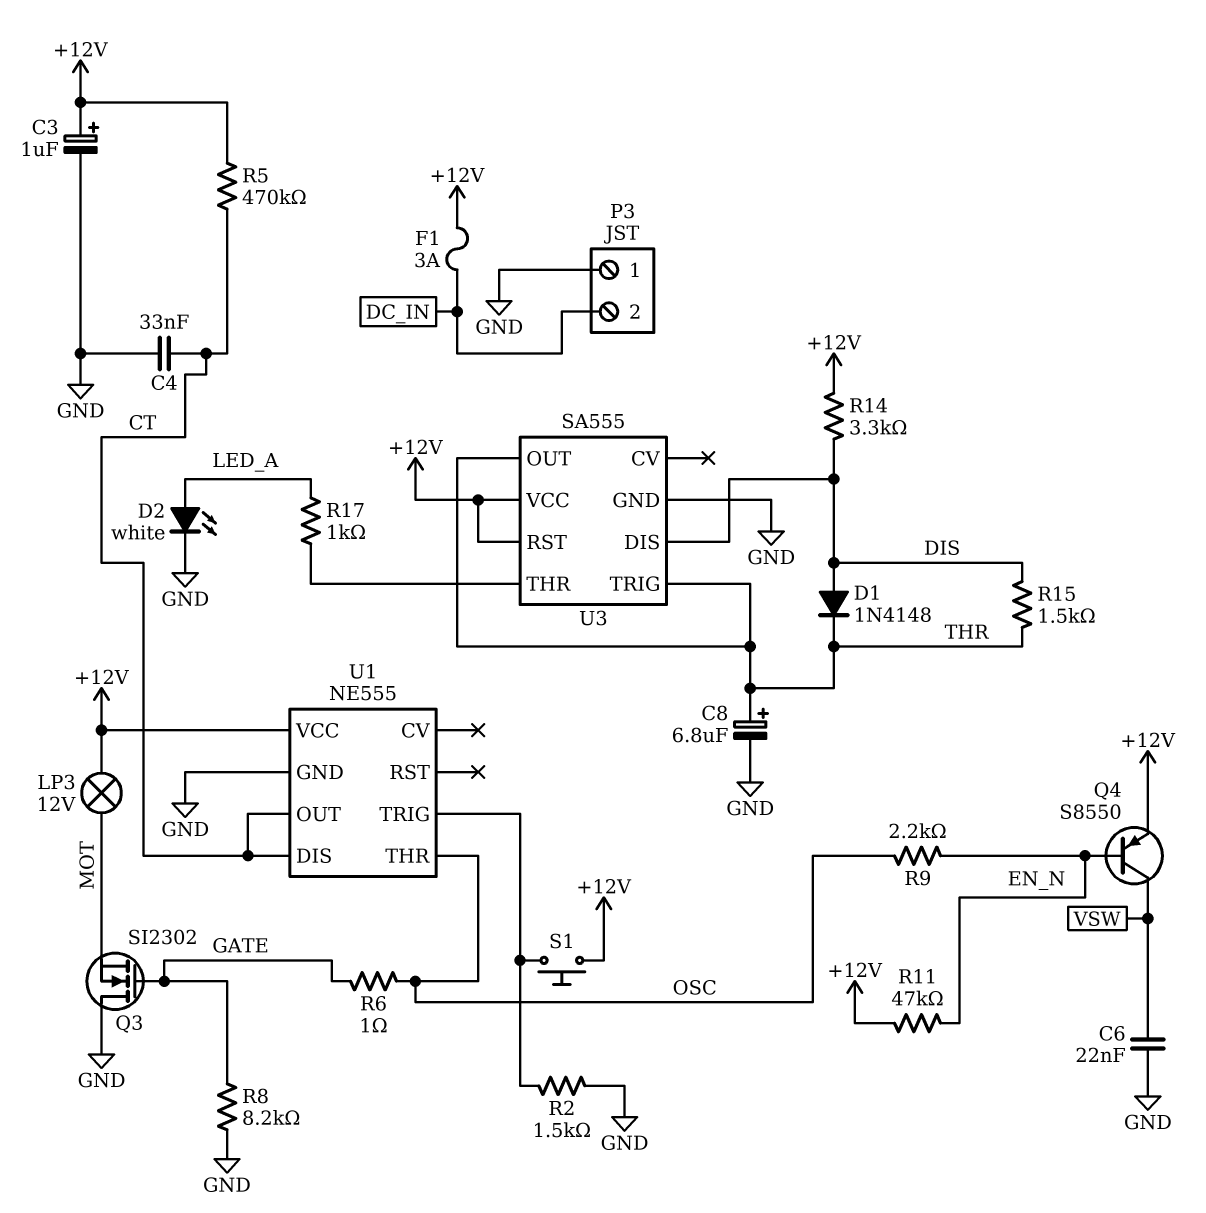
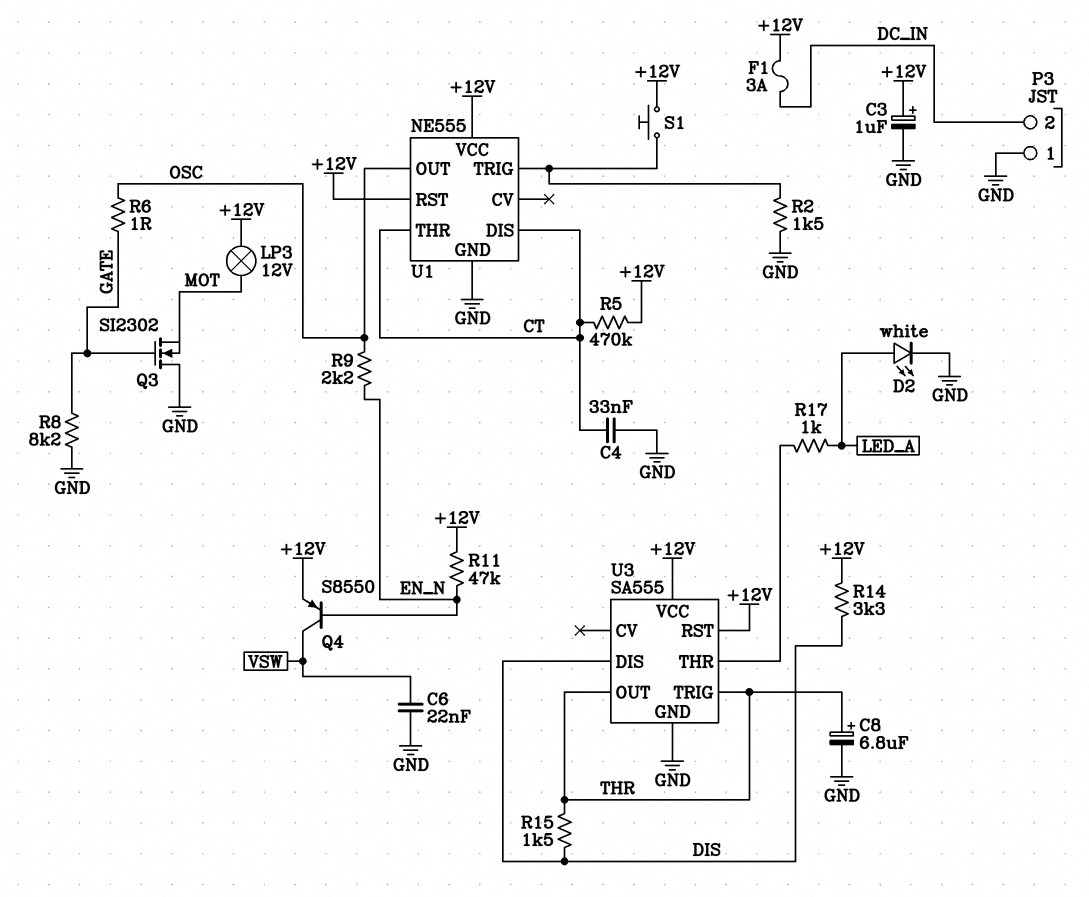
D1: diode 1N4148 (A DIS, K THR) -> none
U1 pin OUT: CT -> OSC
U1 pin RST: none -> +12V
U1 pin THR: OSC -> CT

